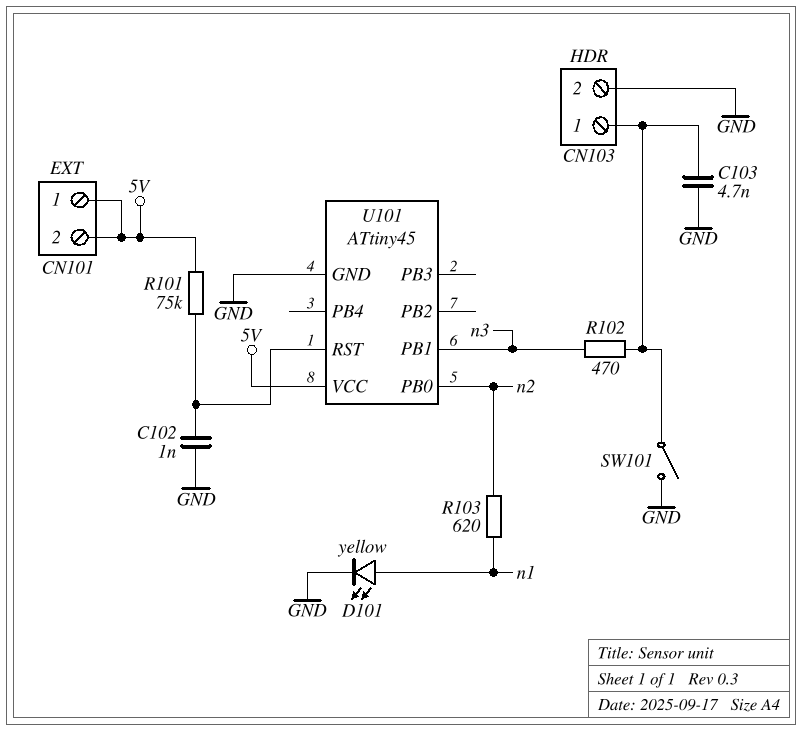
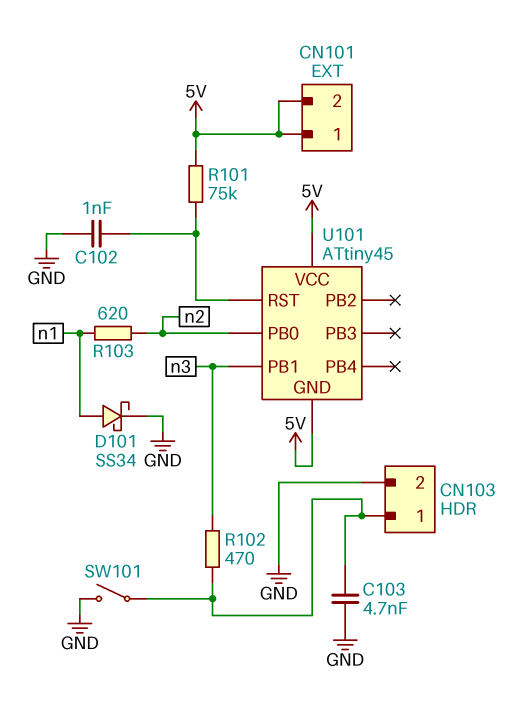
D101: LED yellow (A n1, K GND) -> schottky SS34 (A n1, K GND)
U101 pin GND: GND -> 5V

